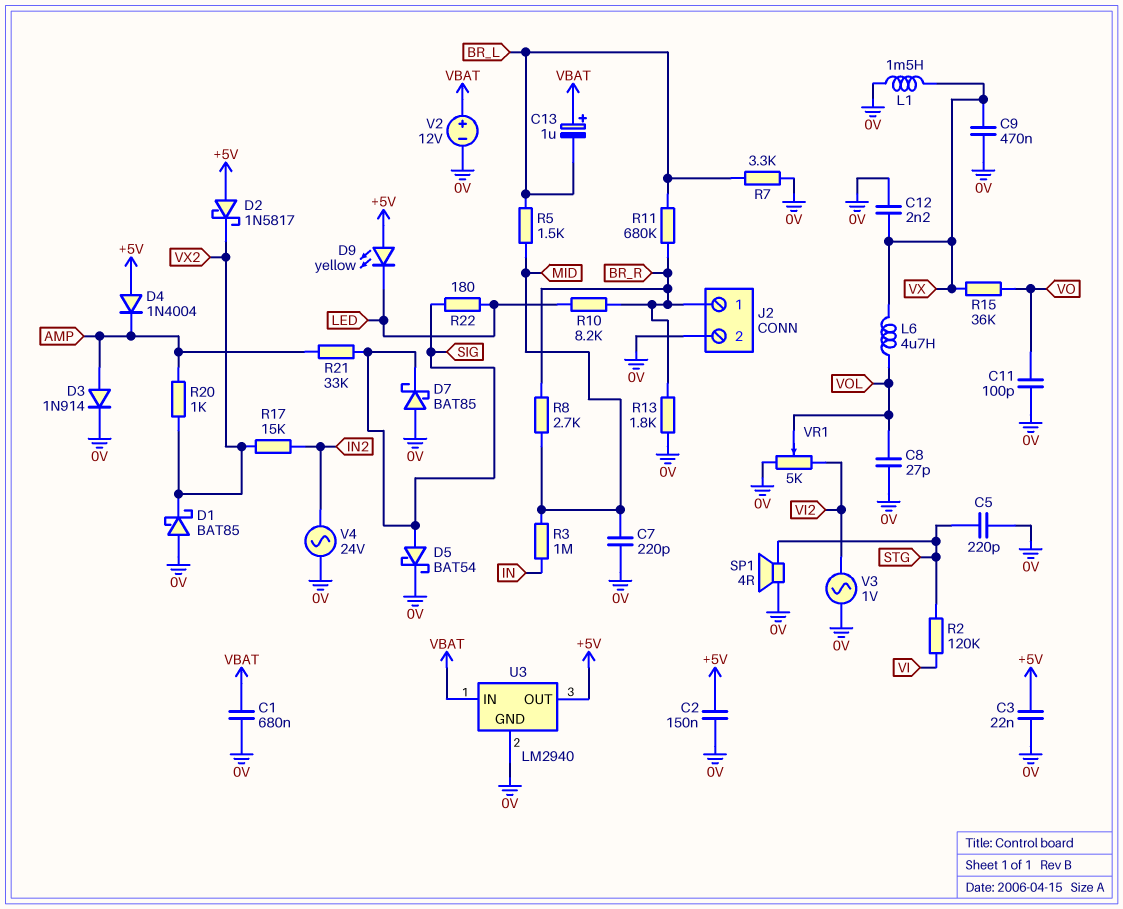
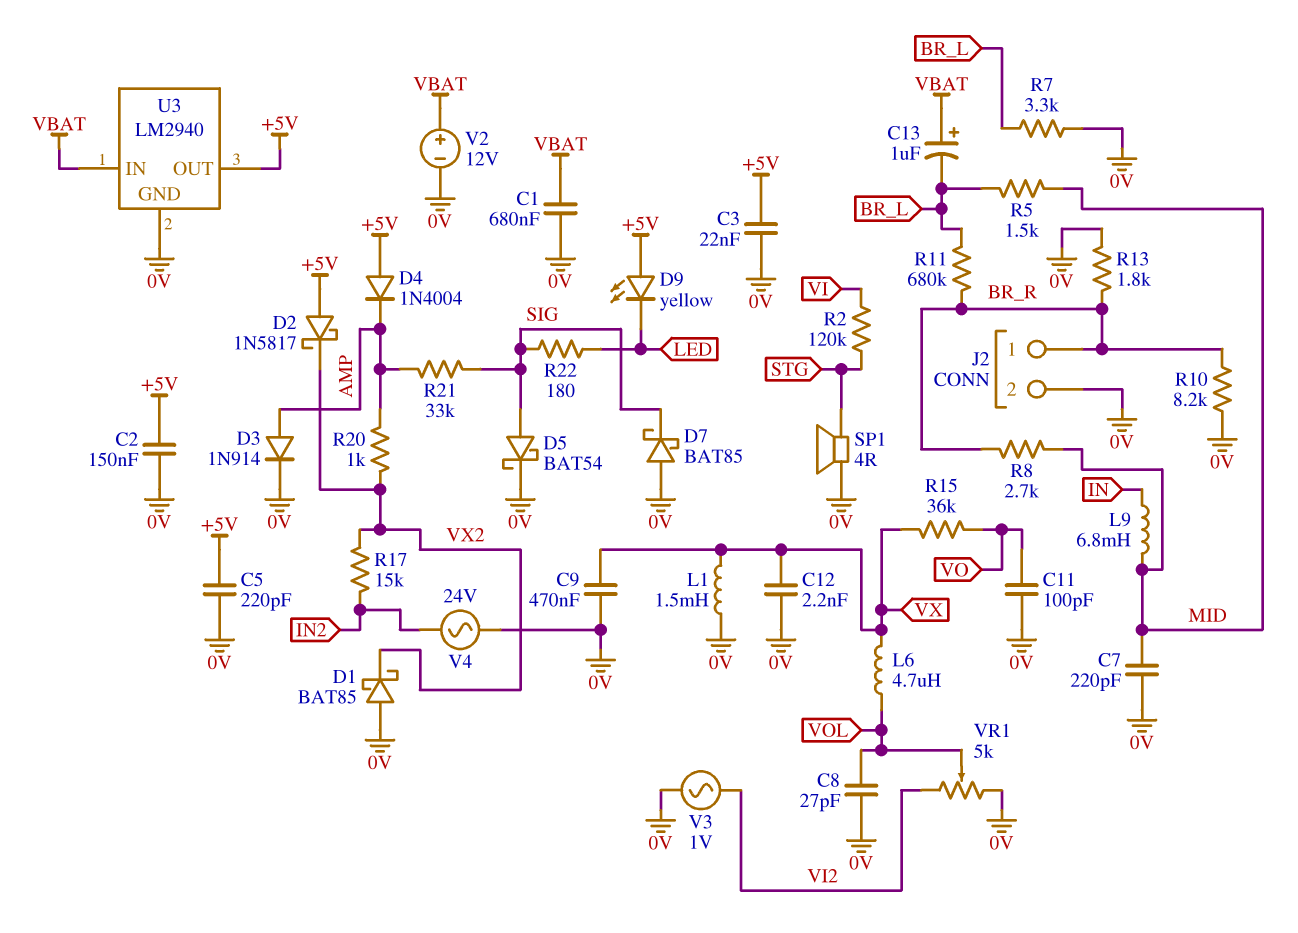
C5: 220pF (0V, STG) -> 220pF (+5V, 0V)
L9: none -> 6.8mH (IN, MID)
R3: 1M (IN, MID) -> none
R10: 8.2k (BR_R, LED) -> 8.2k (0V, BR_R)

